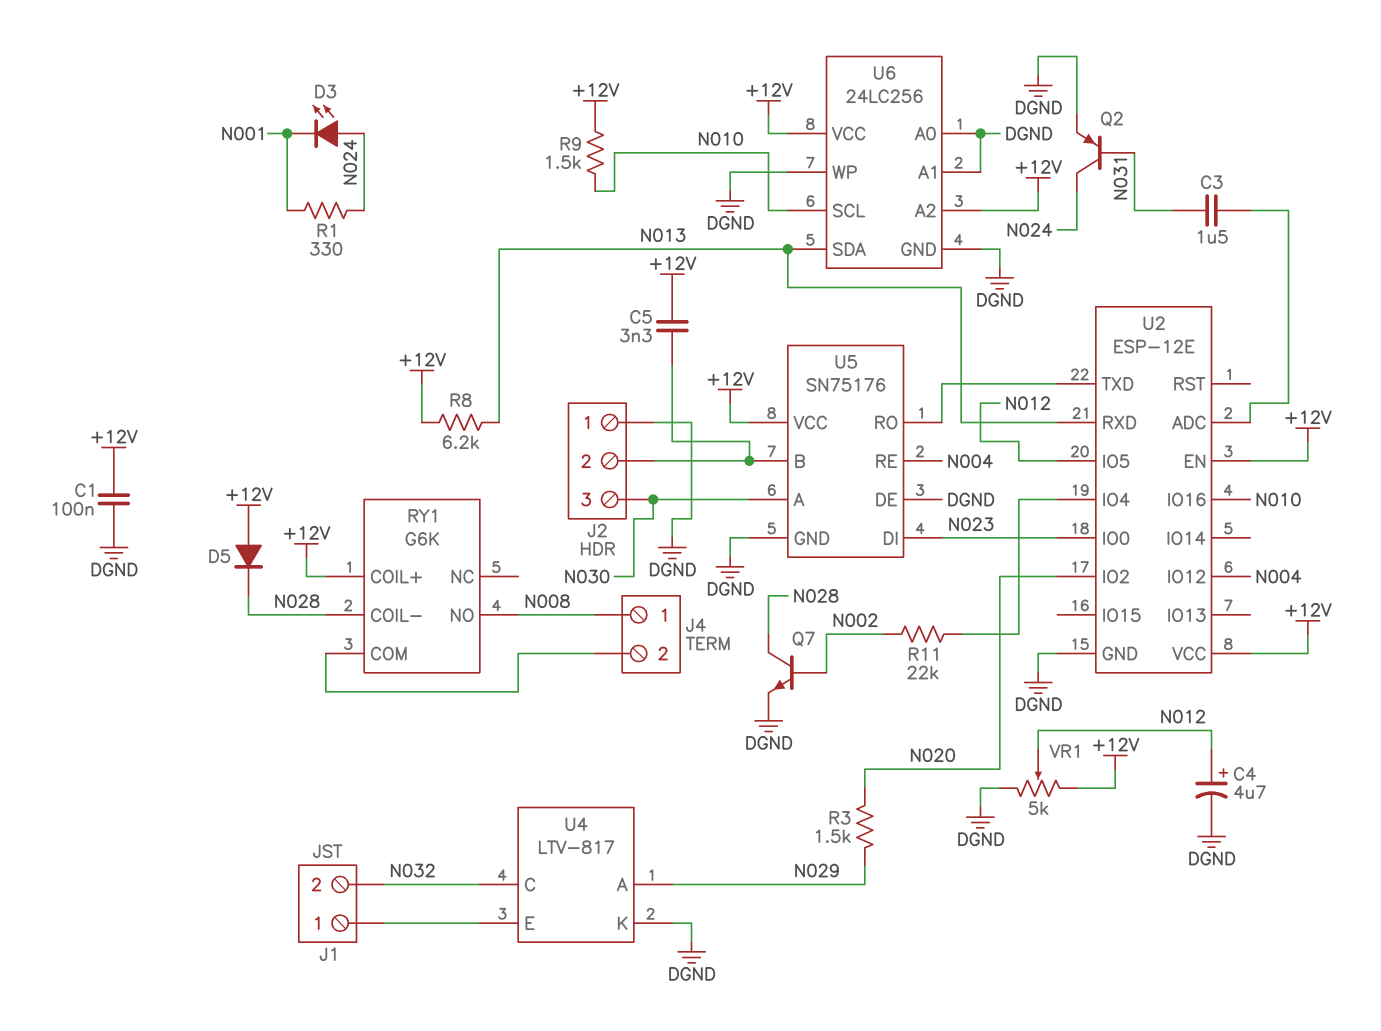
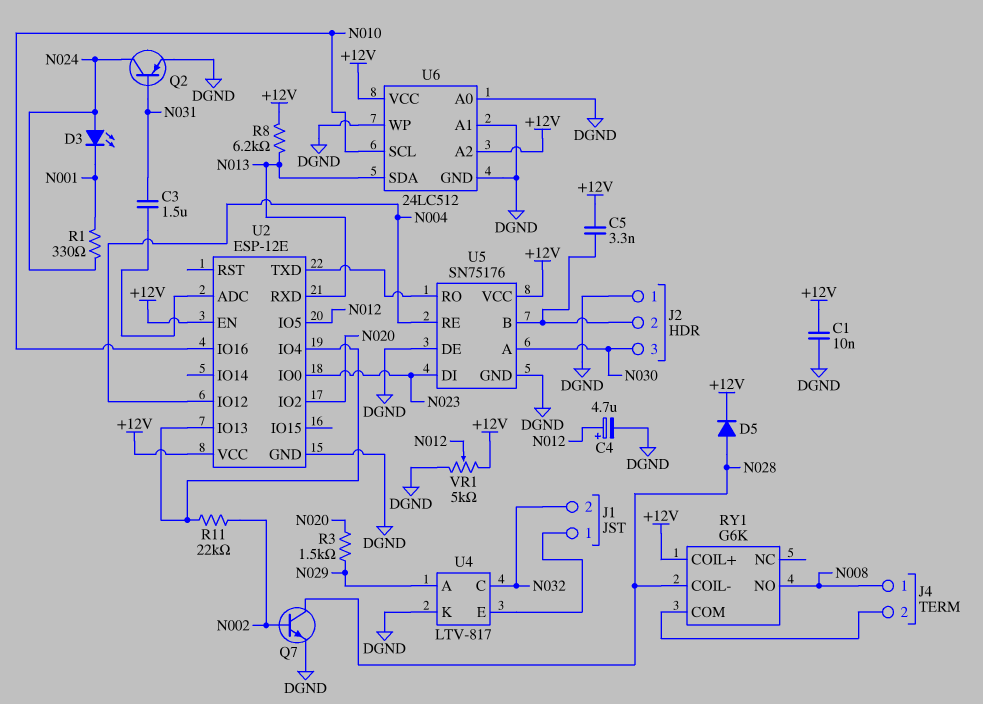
C1: 100nF (+12V, DGND) -> 10nF (+12V, DGND)
D5: diode (A +12V, K N028) -> diode (A N028, K +12V)
R9: 1.5k (+12V, N010) -> none
U2 pin IO13: none -> U2/IO4
U6: 24LC256 -> 24LC512

